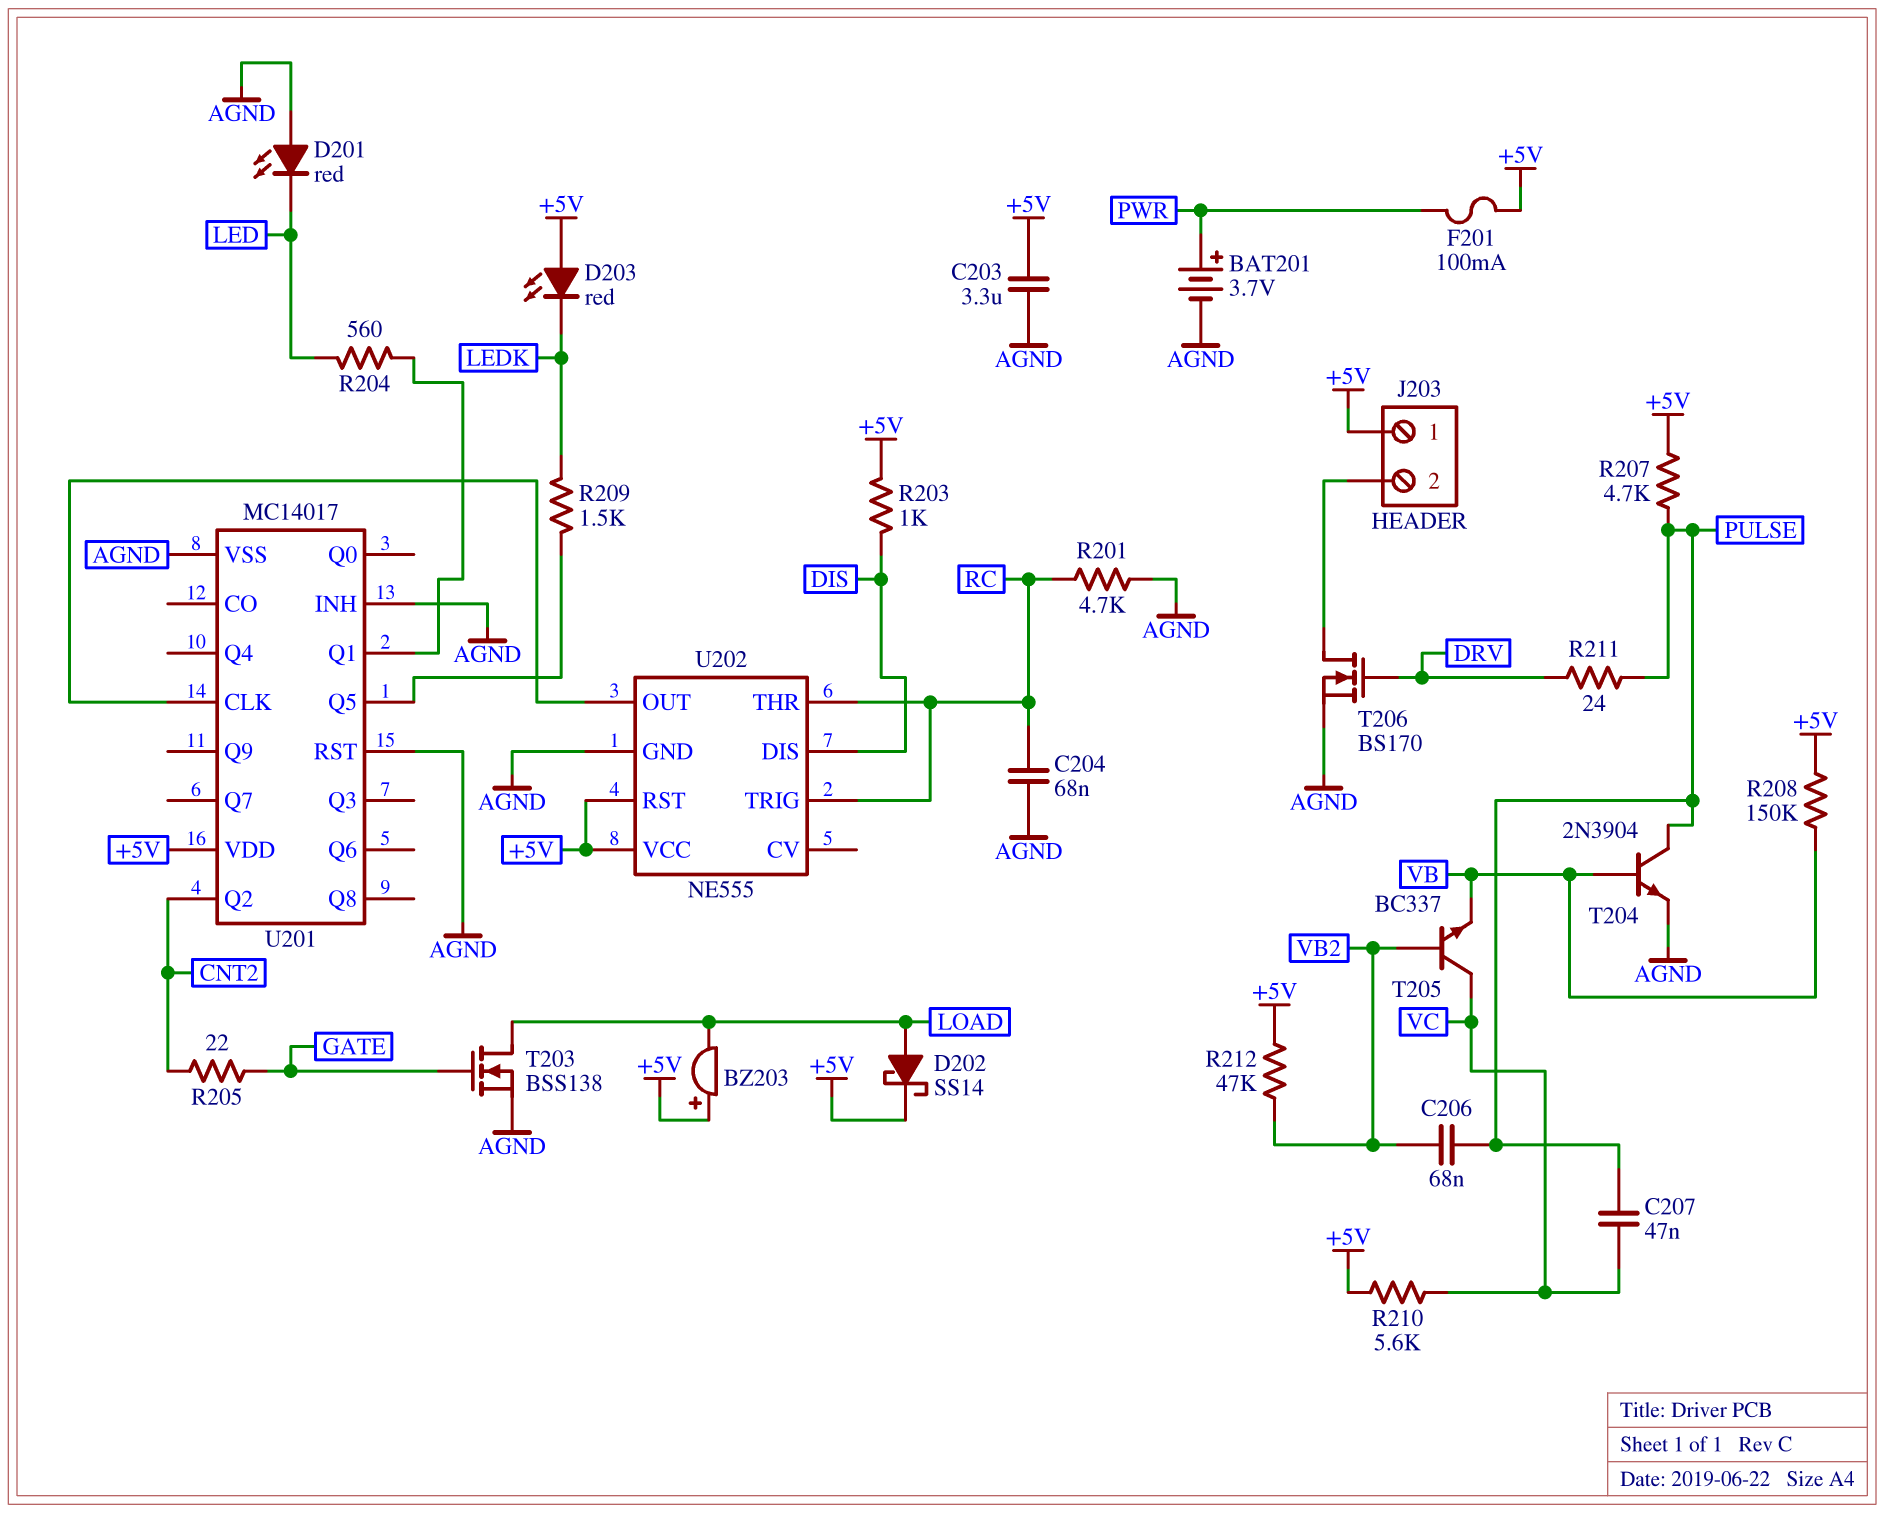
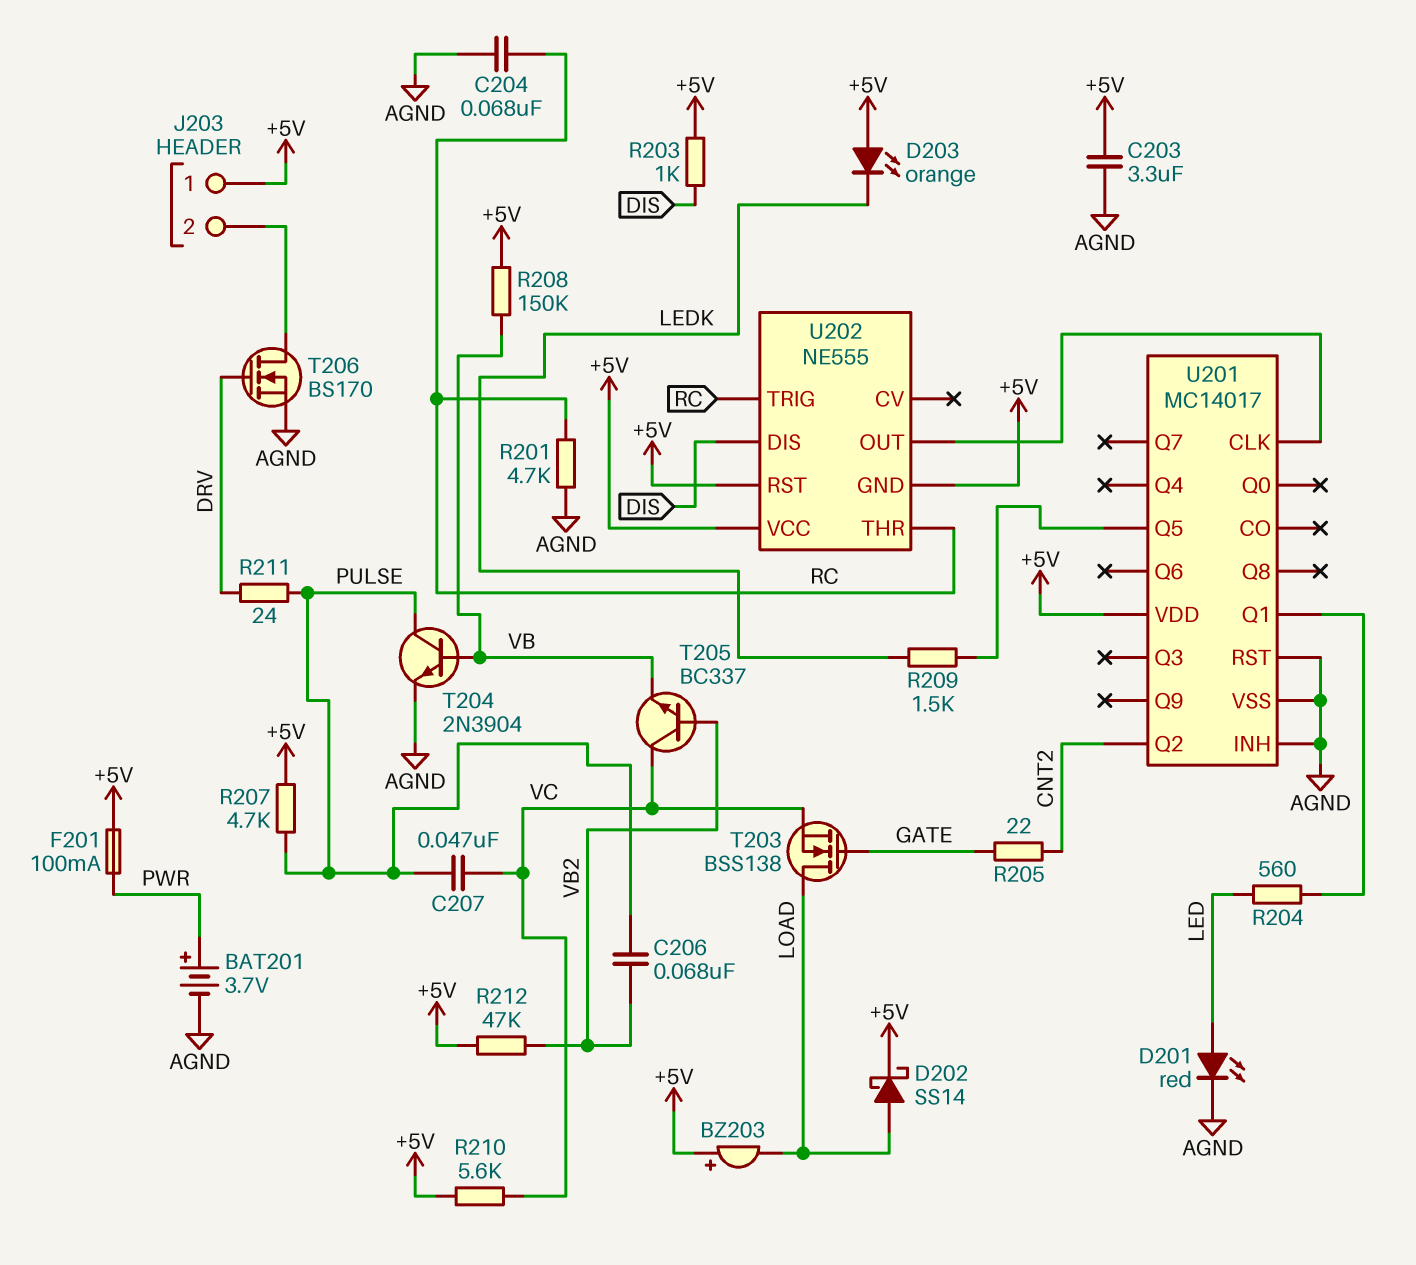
D201: LED red (A AGND, K LED) -> LED red (A LED, K AGND)
D203: LED red (A +5V, K LEDK) -> LED orange (A +5V, K LEDK)
T203: NMOS BSS138 (G GATE, D LOAD, S AGND) -> NMOS BSS138 (G GATE, D LOAD, S VC)
U202 pin GND: AGND -> +5V

